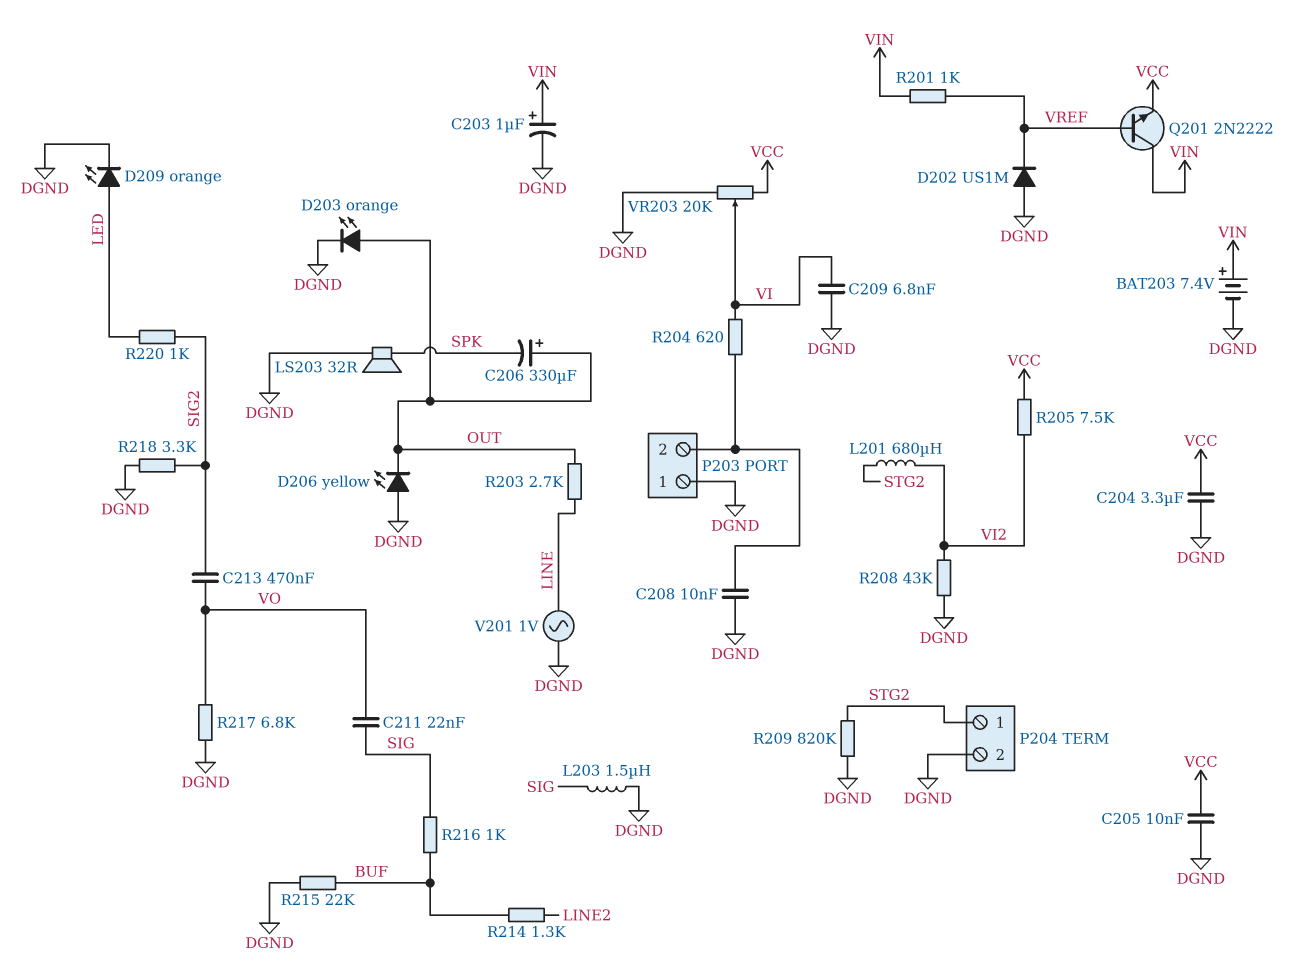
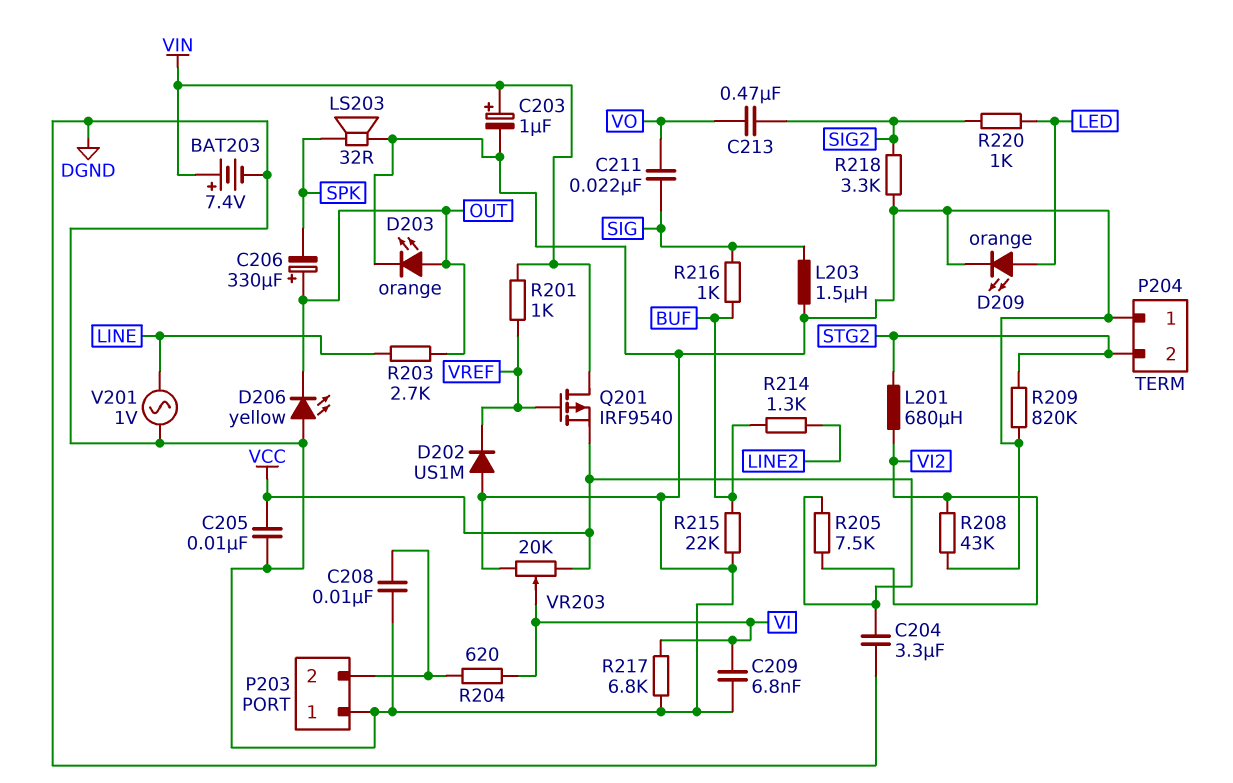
P204 pin 1: STG2 -> DGND
P204 pin 2: DGND -> STG2
Q201: NPN 2N2222 (B VREF, C VIN, E VCC) -> PMOS IRF9540 (G VREF, D VIN, S VCC)
R217: 6.8k (DGND, VO) -> 6.8k (DGND, VI)

